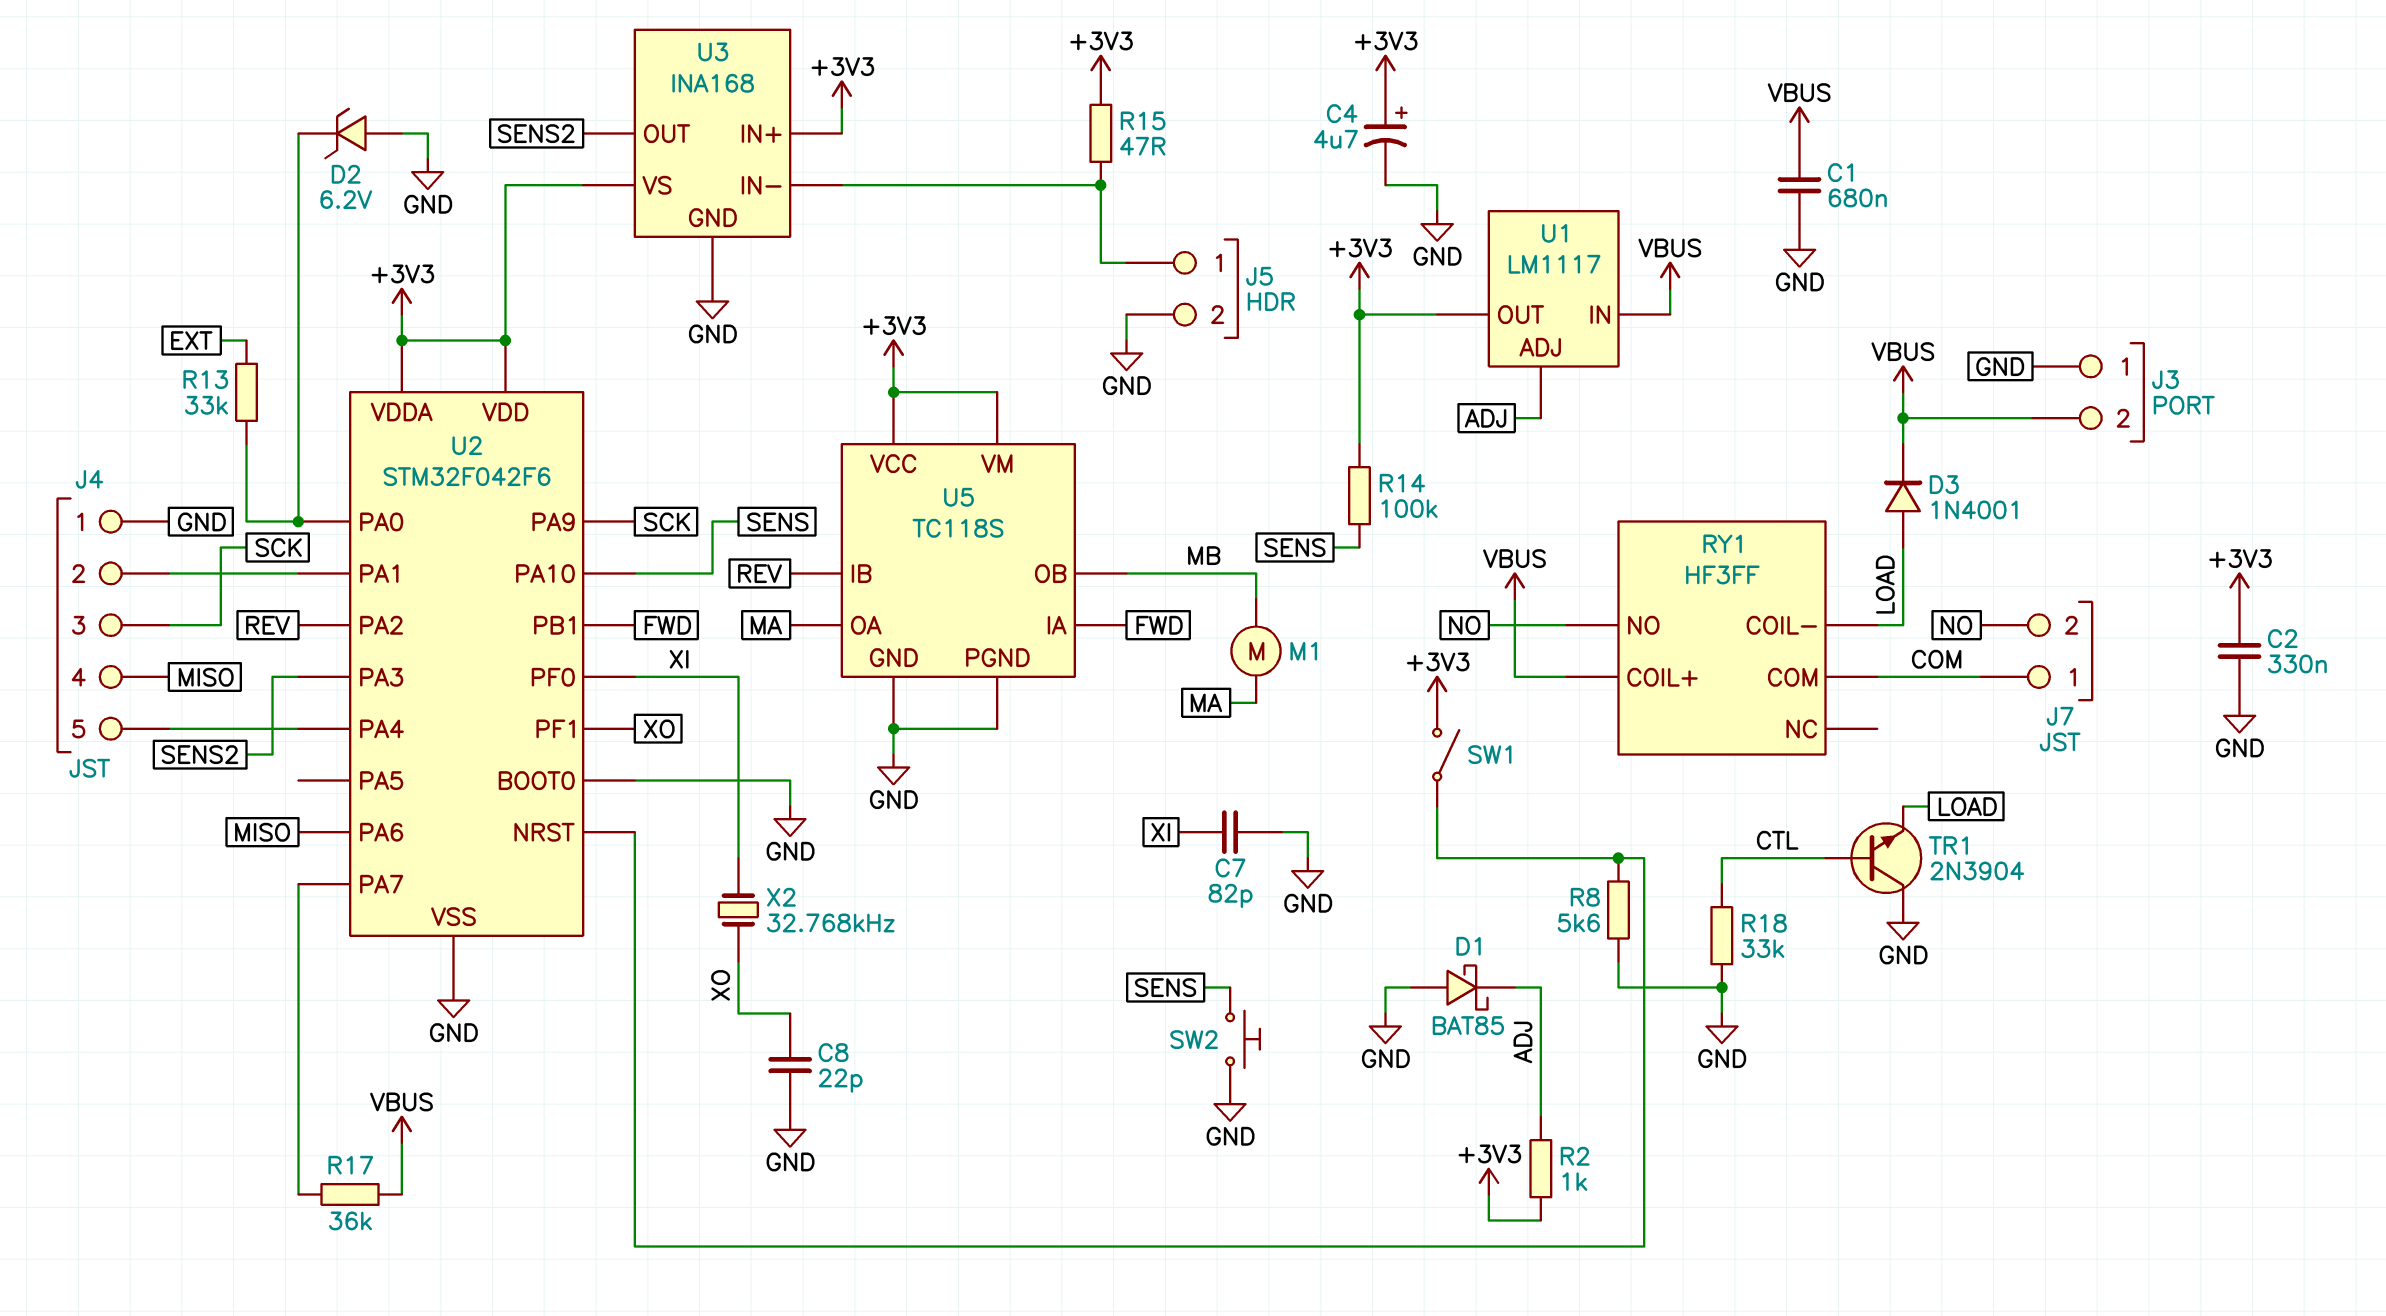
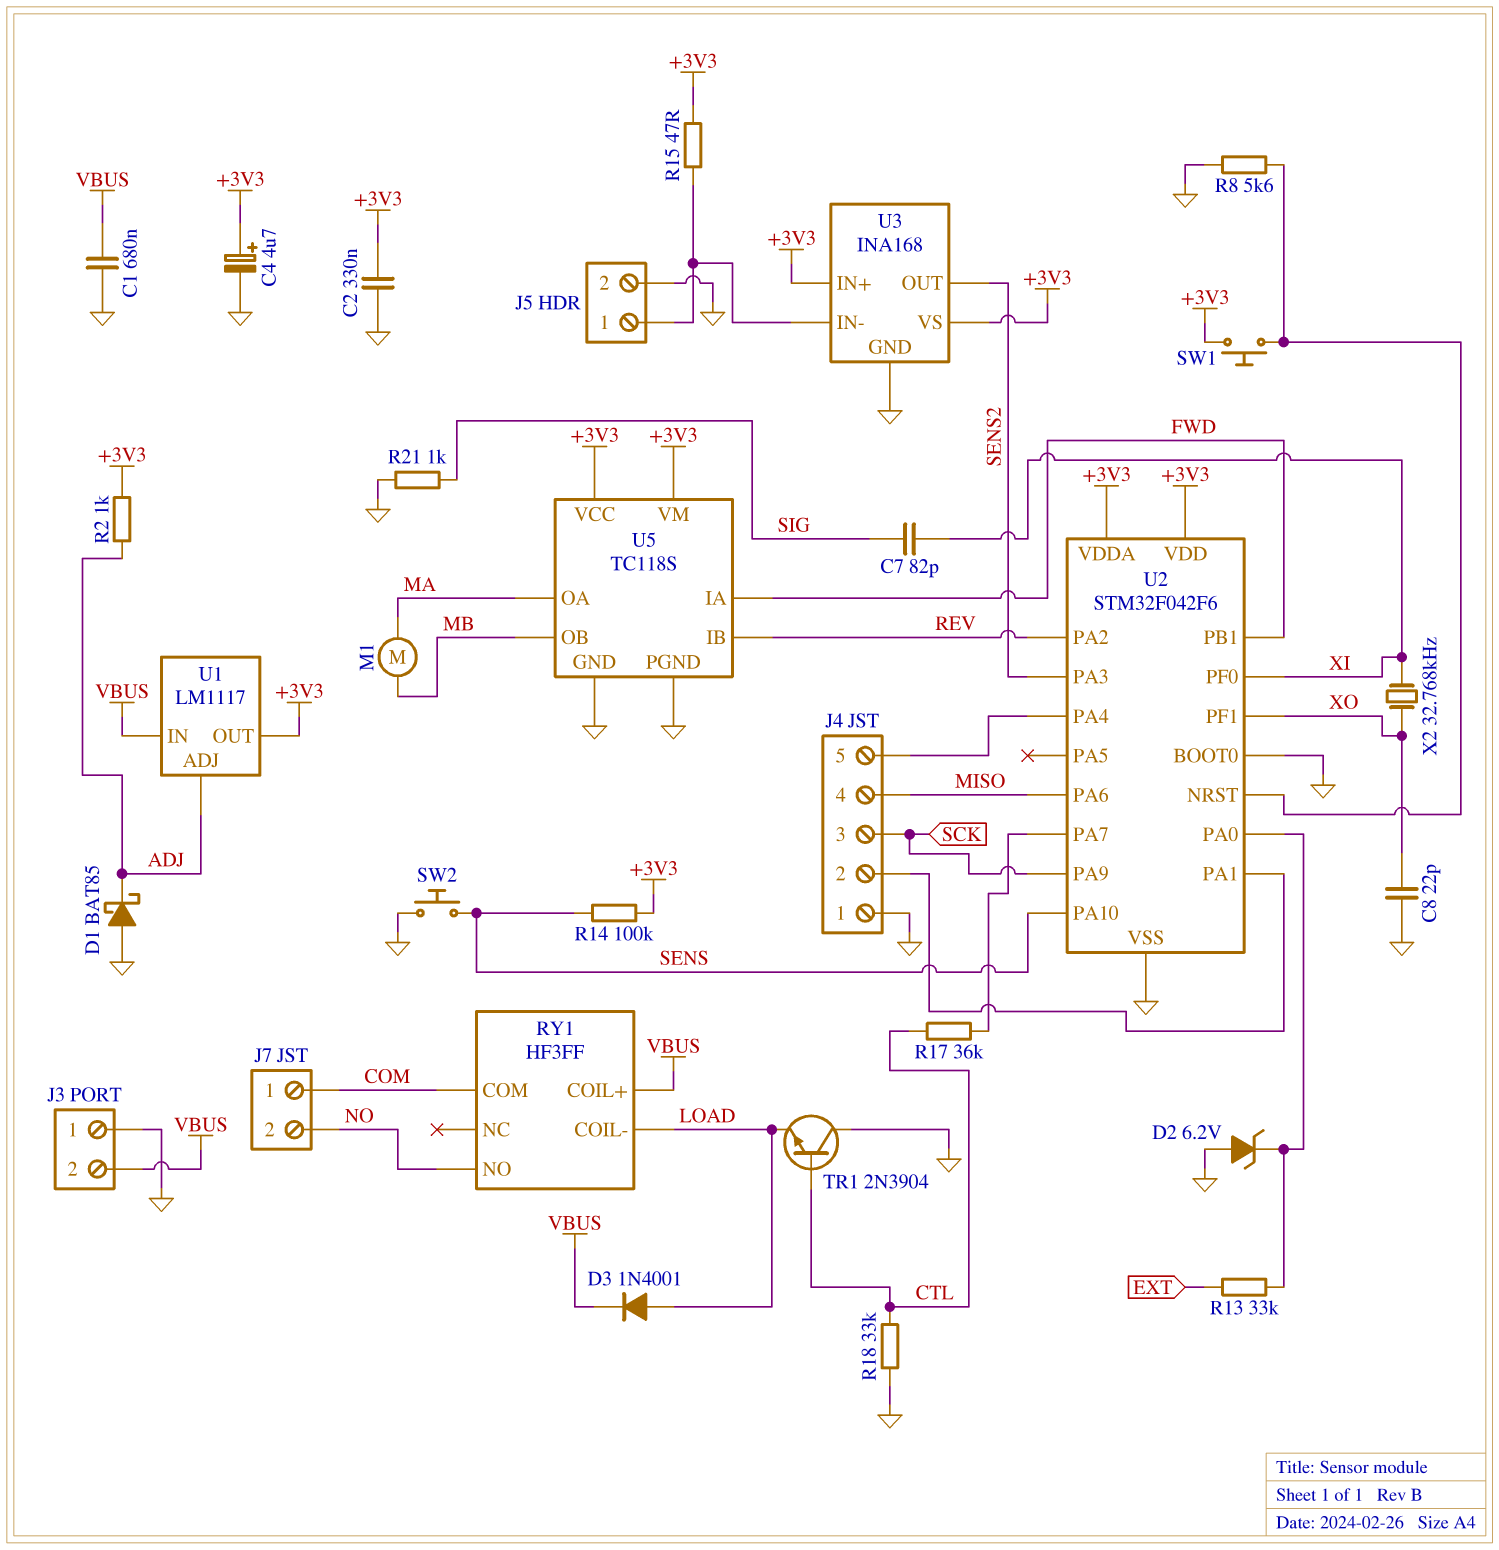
C7: 82pF (GND, XI) -> 82pF (SIG, XI)
R17: 36k (U2/PA7, VBUS) -> 36k (CTL, U2/PA7)
R21: none -> 1k (GND, SIG)
SW1: switch (+3V3, U2/NRST) -> button (+3V3, U2/NRST)

